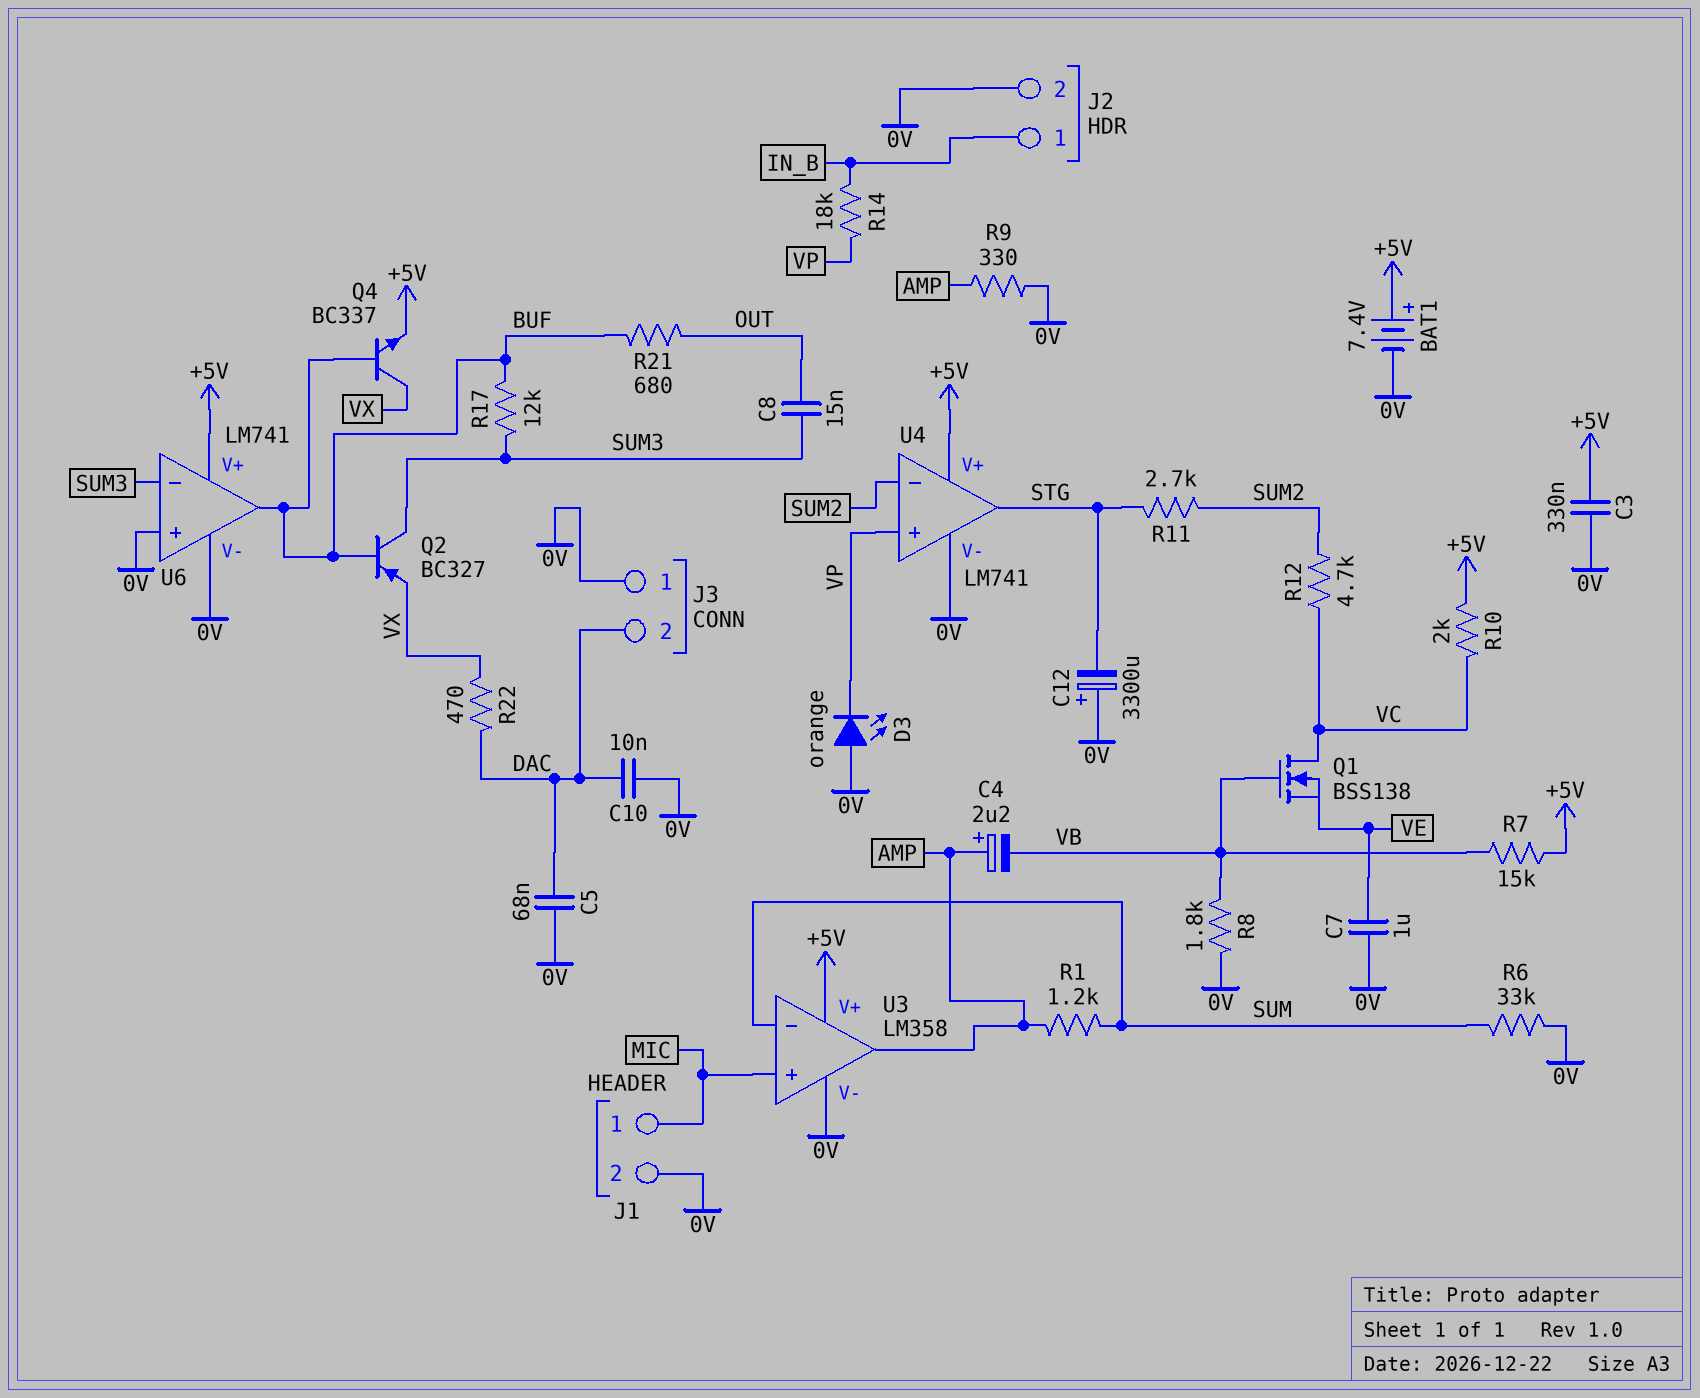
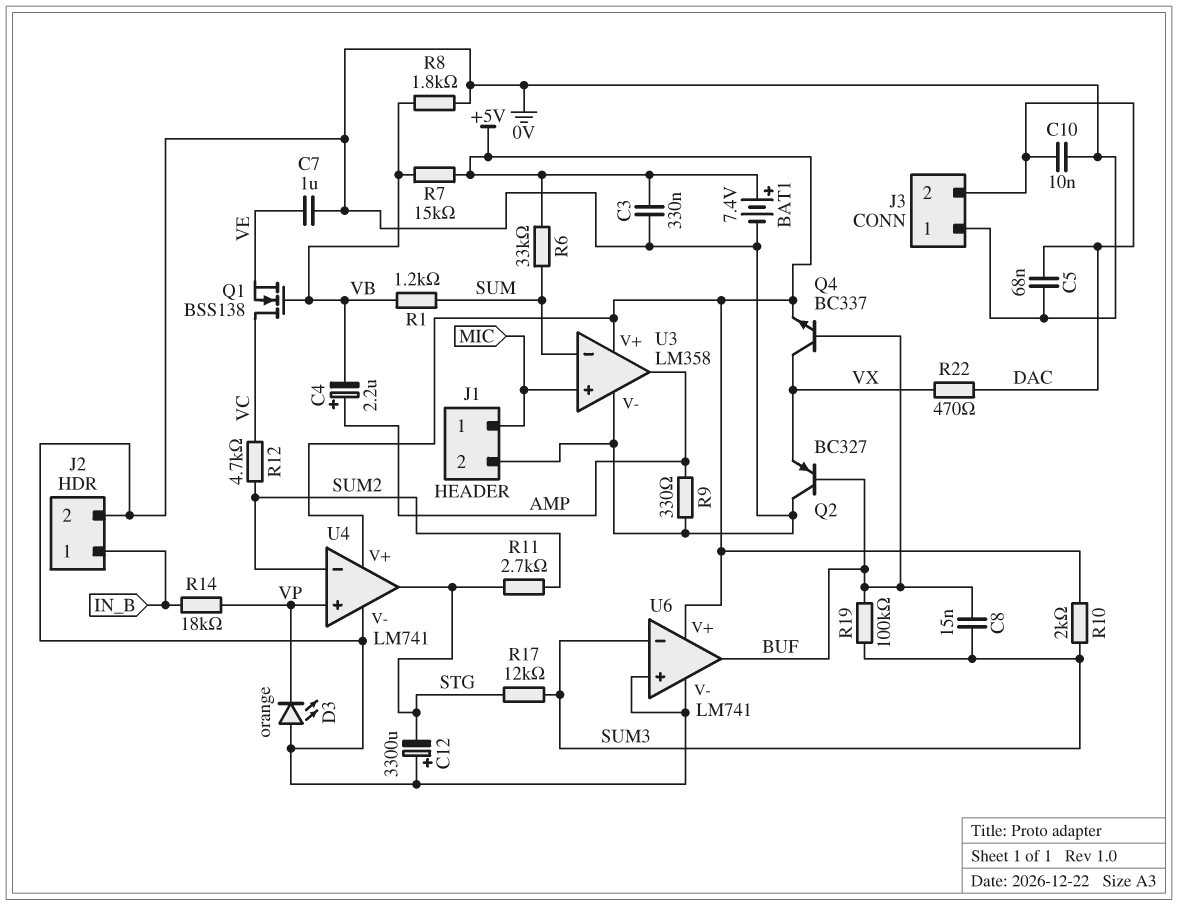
C8: 15nF (OUT, SUM3) -> 15nF (BUF, SUM3)
Q2: PNP BC327 (B BUF, C SUM3, E VX) -> PNP BC327 (B BUF, C 0V, E VX)
R1: 1.2k (AMP, SUM) -> 1.2k (SUM, VB)
R6: 33k (0V, SUM) -> 33k (+5V, SUM)
R10: 2k (+5V, VC) -> 2k (+5V, SUM3)
R17: 12k (BUF, SUM3) -> 12k (STG, SUM3)
R19: none -> 100k (BUF, SUM3)
R21: 680 (BUF, OUT) -> none

